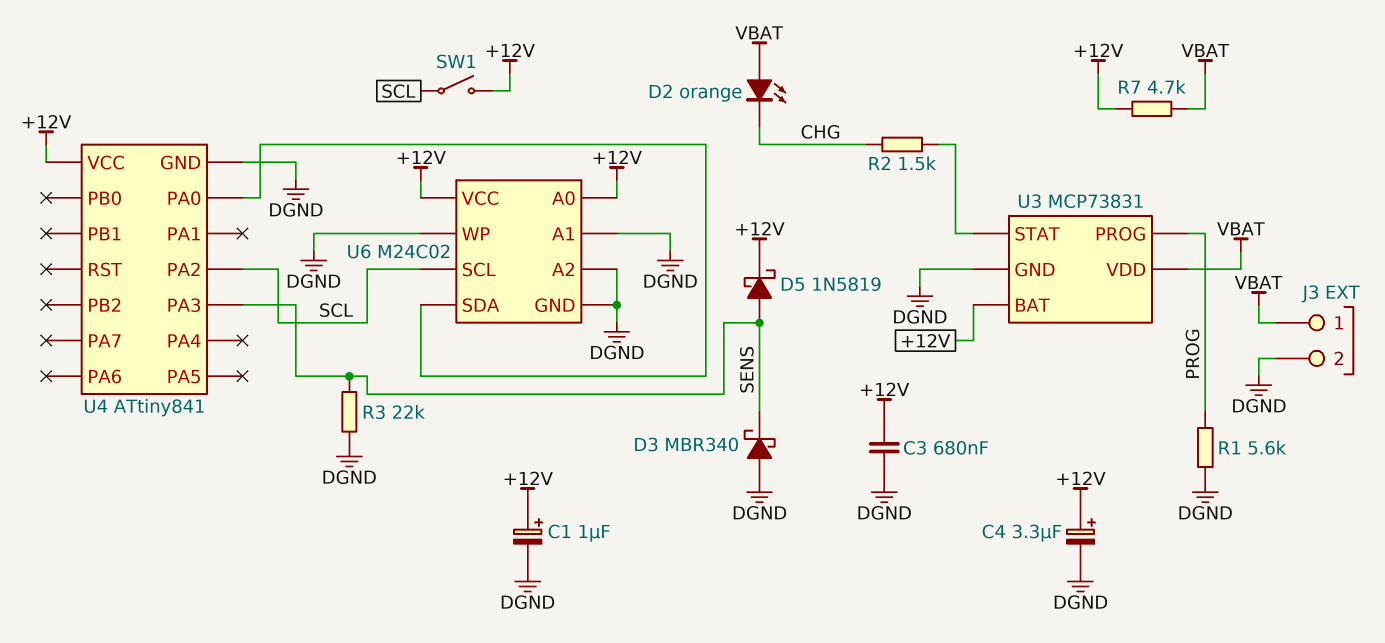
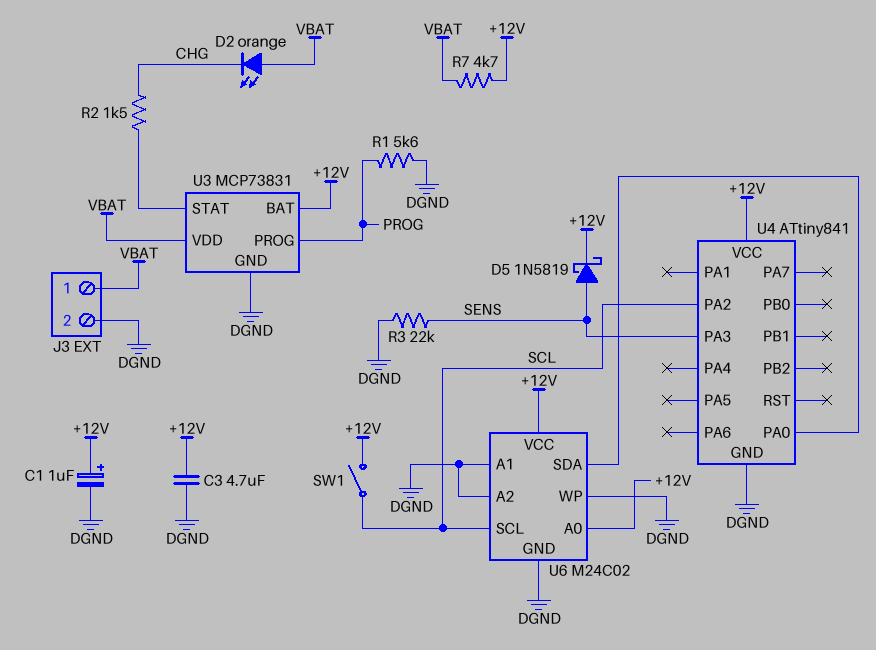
C3: 680nF (+12V, DGND) -> 4.7uF (+12V, DGND)
C4: 3.3uF (plus +12V, minus DGND) -> none
D3: schottky MBR340 (A DGND, K SENS) -> none

